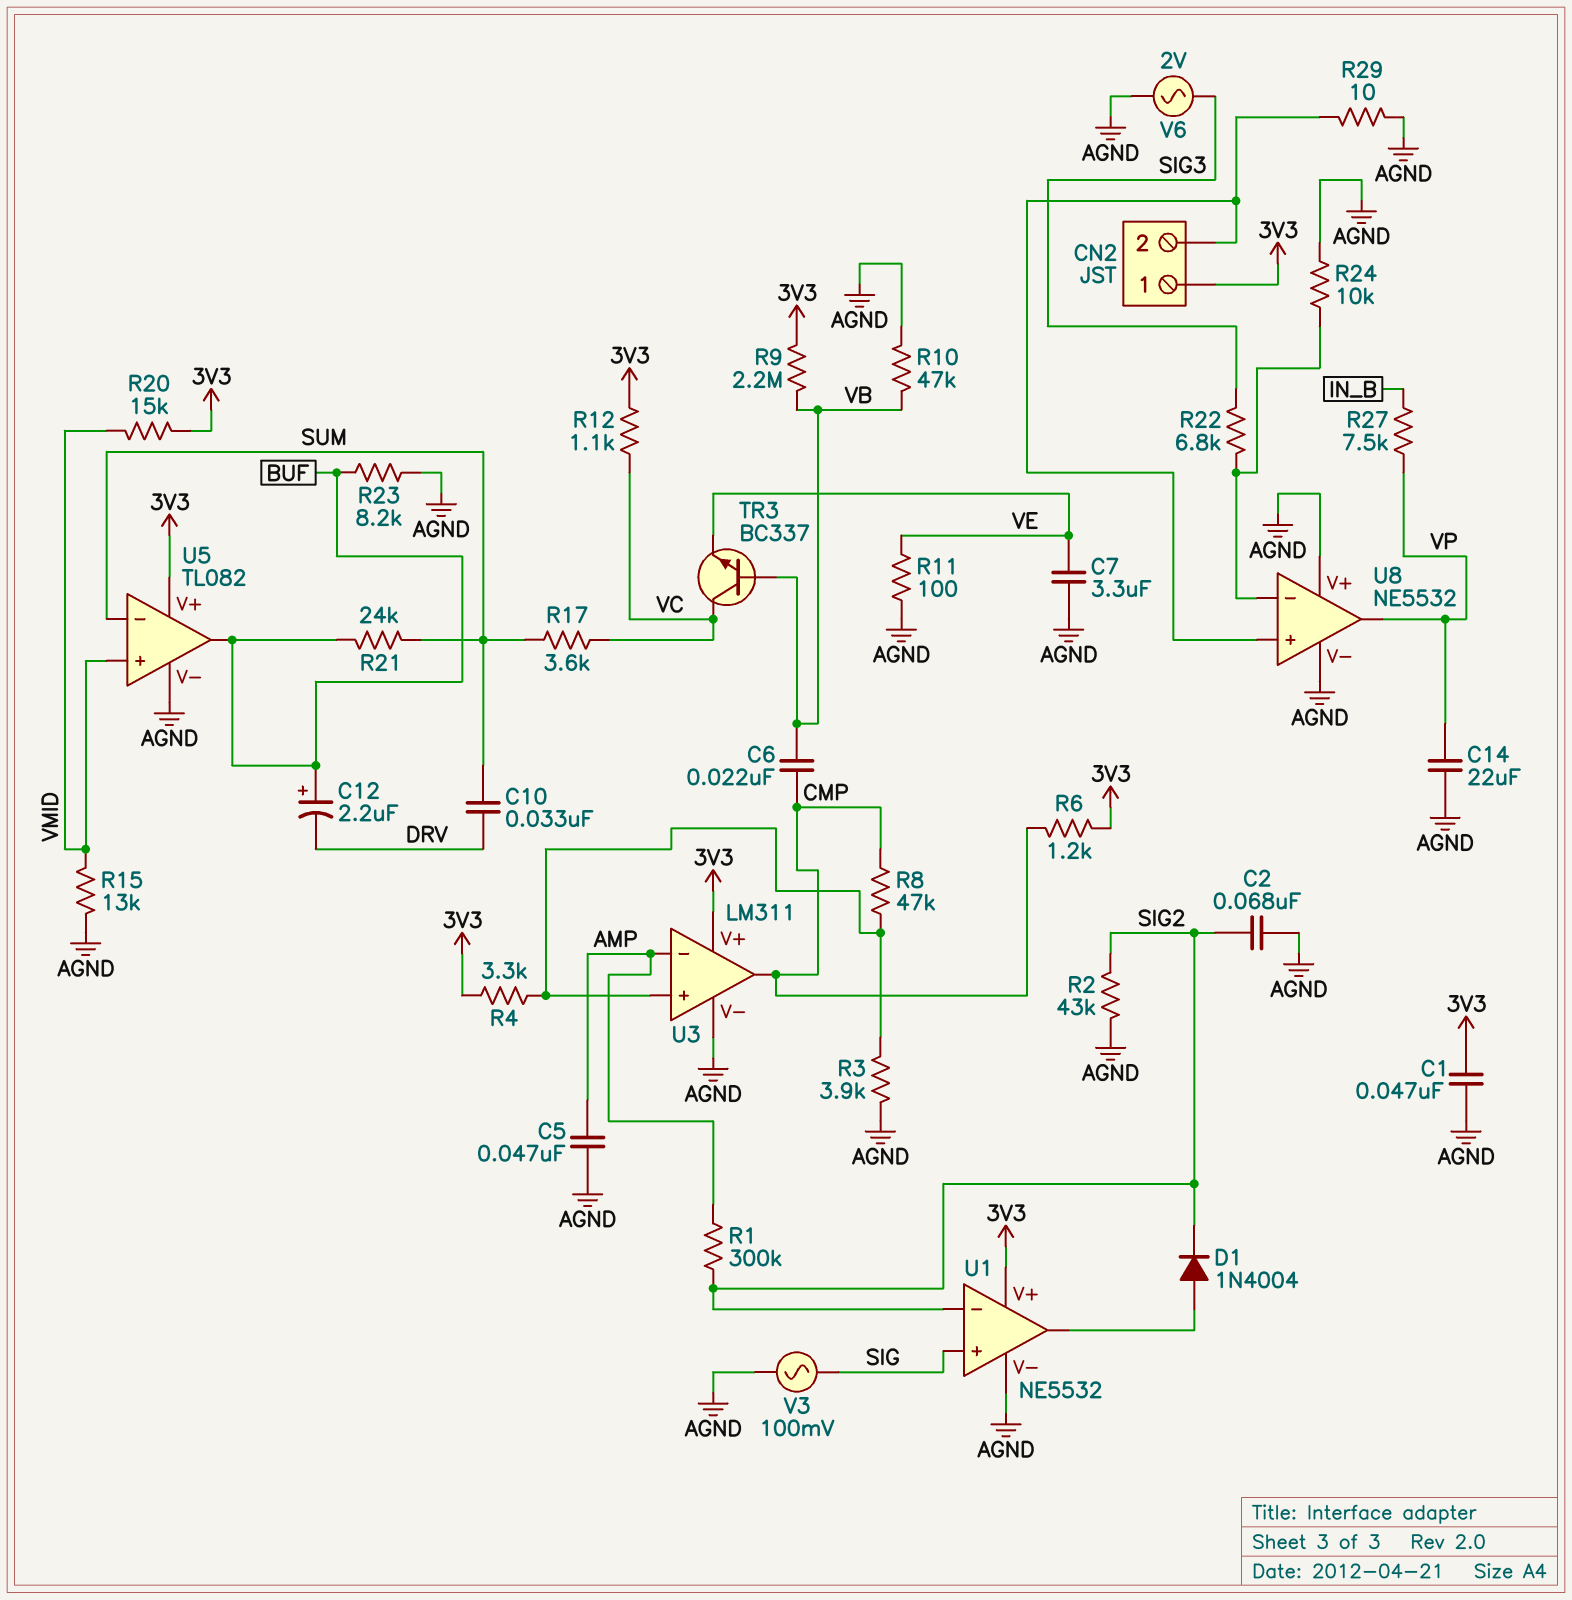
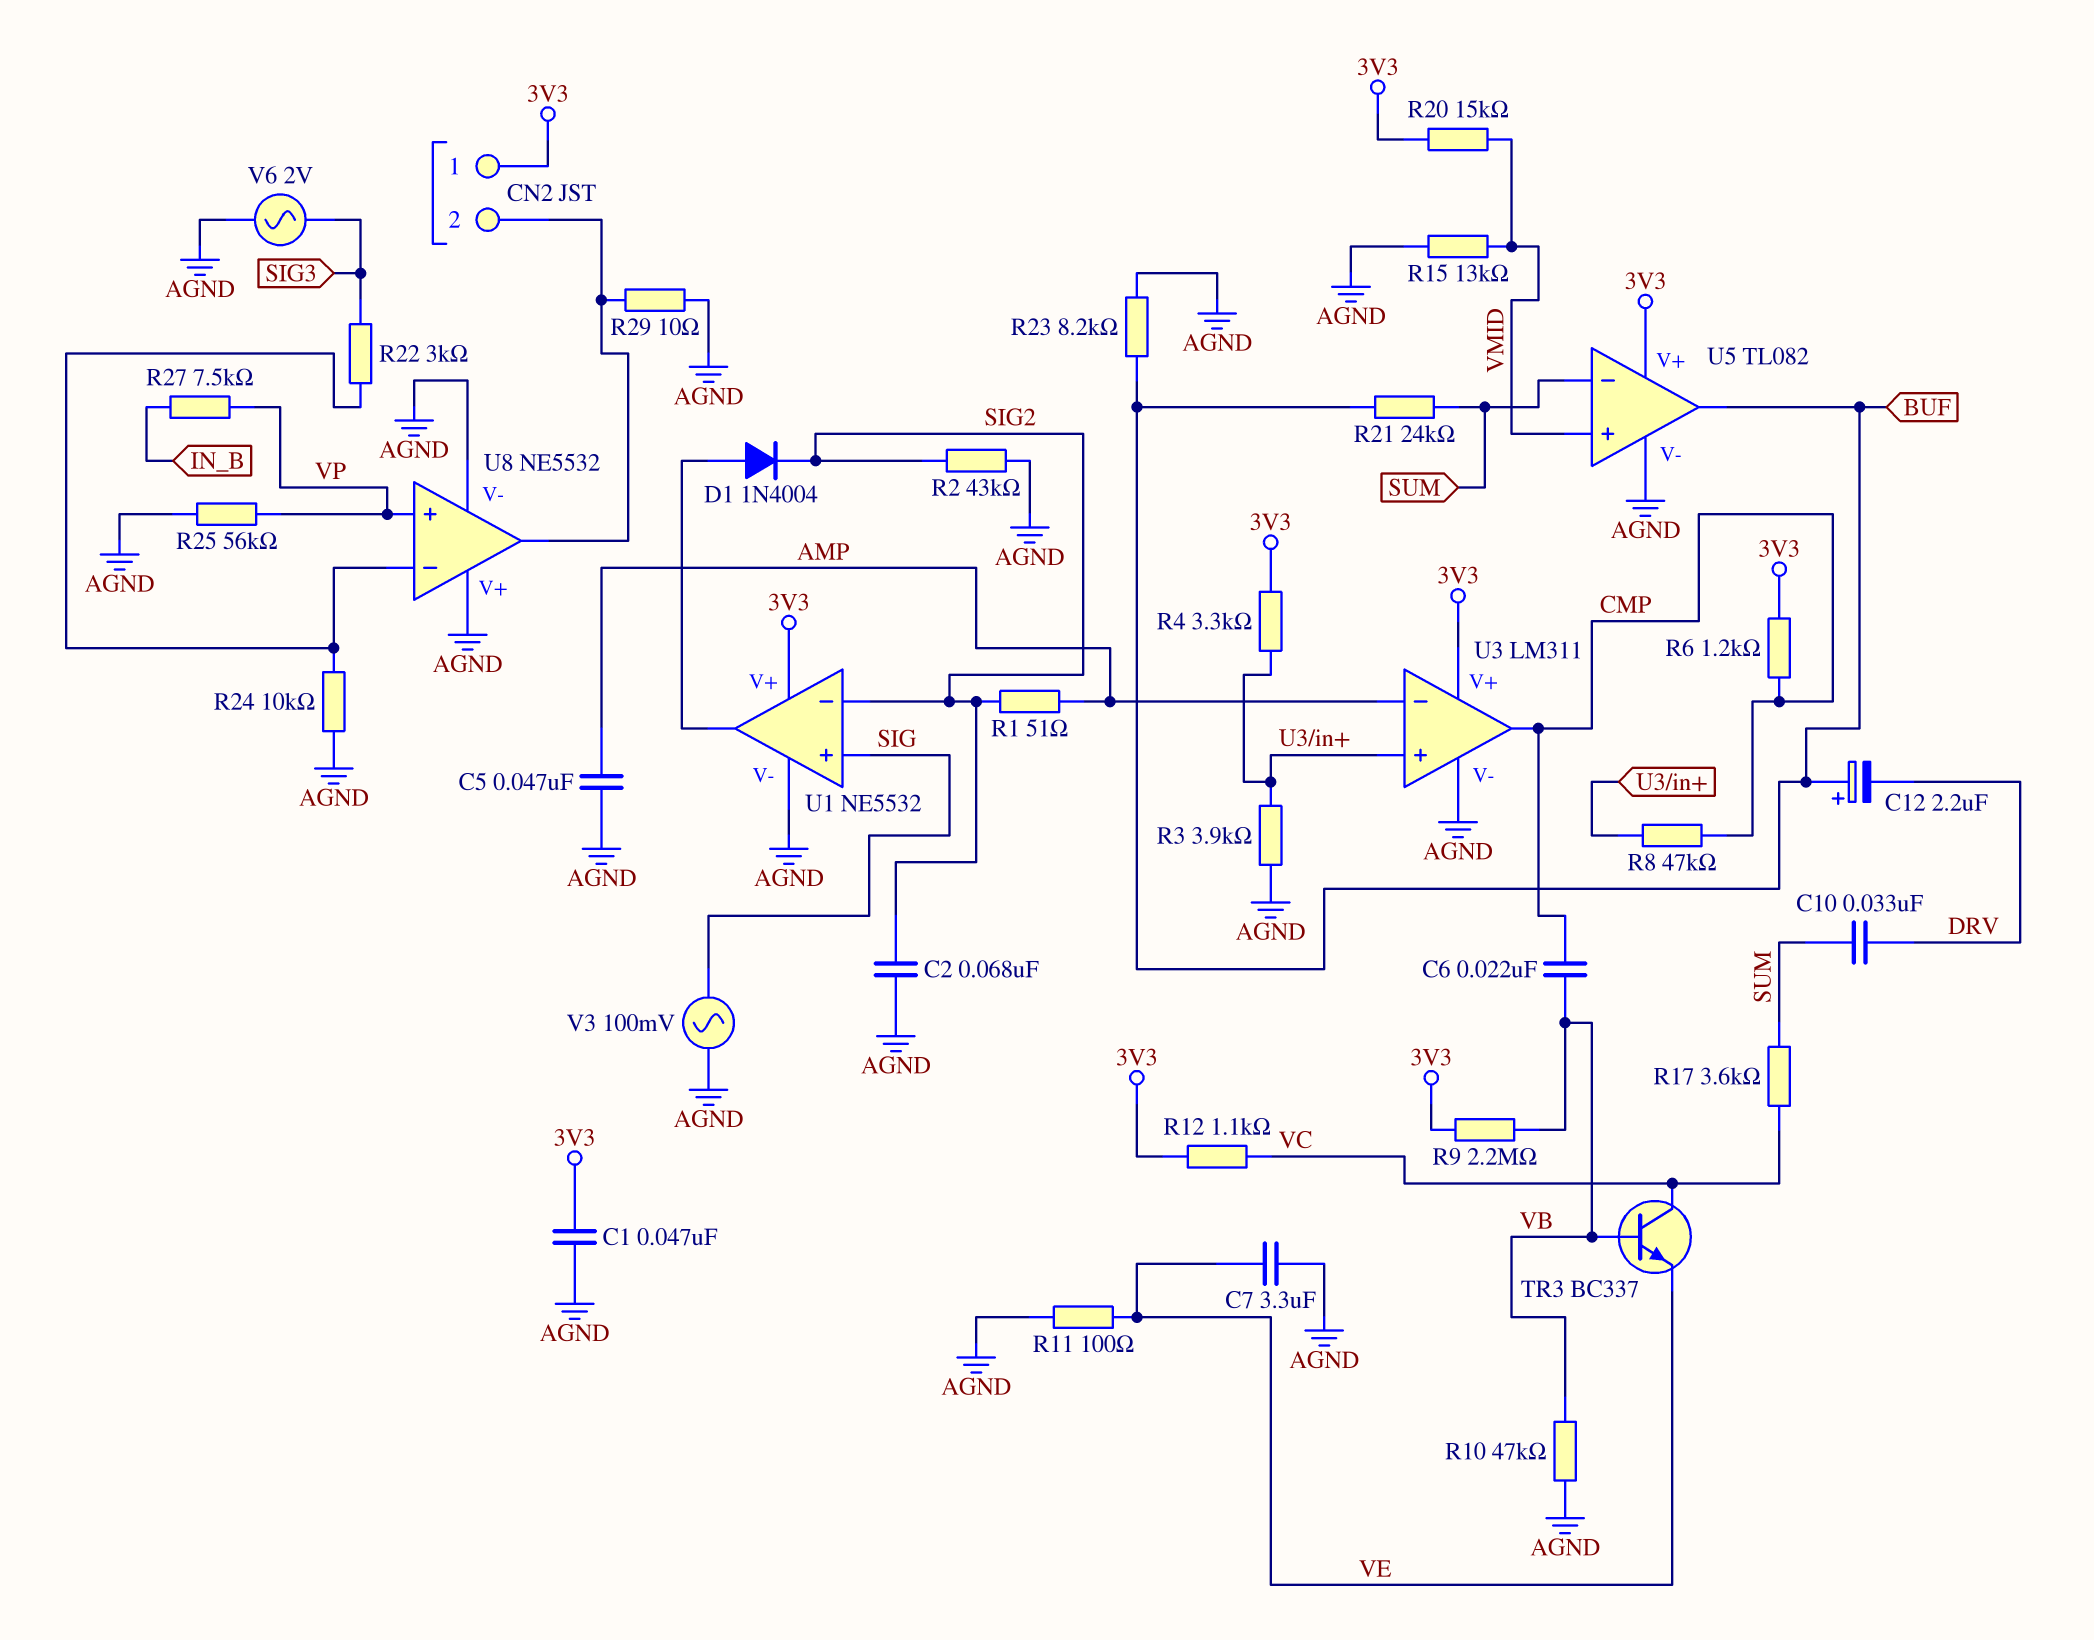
C14: 22uF (AGND, VP) -> none
R1: 300k (AMP, SIG2) -> 51 (AMP, SIG2)
R22: 6.8k (SIG3, U8/in-) -> 3k (SIG3, U8/in-)
R25: none -> 56k (AGND, VP)
U8 pin in+: CN2/2 -> VP
U8 pin out: VP -> CN2/2

